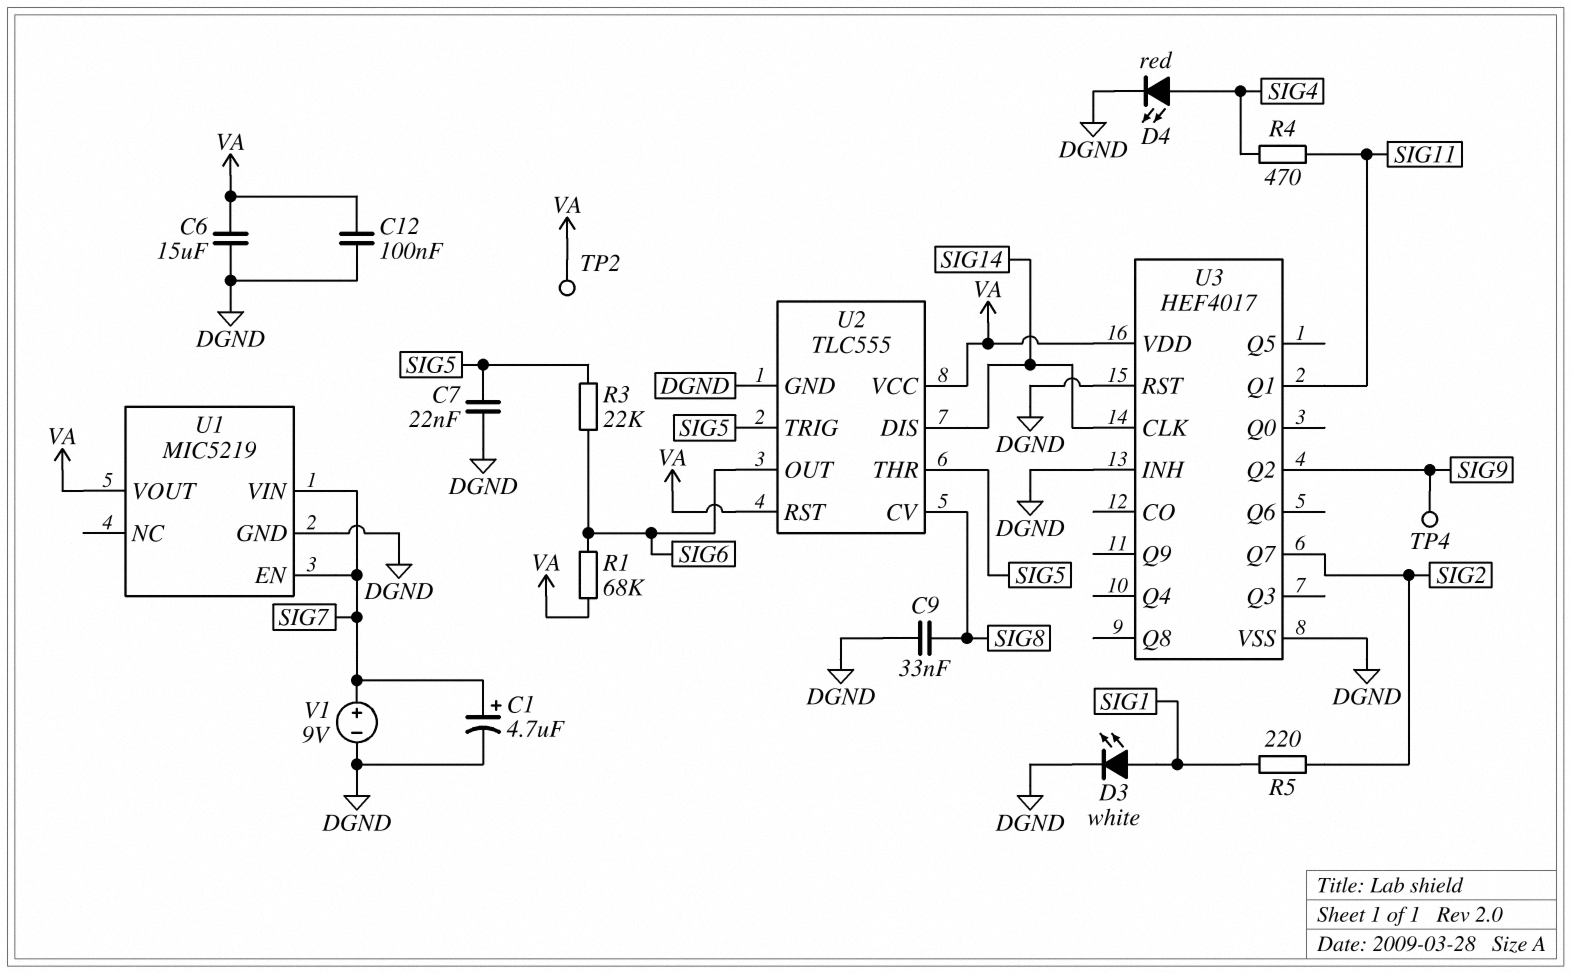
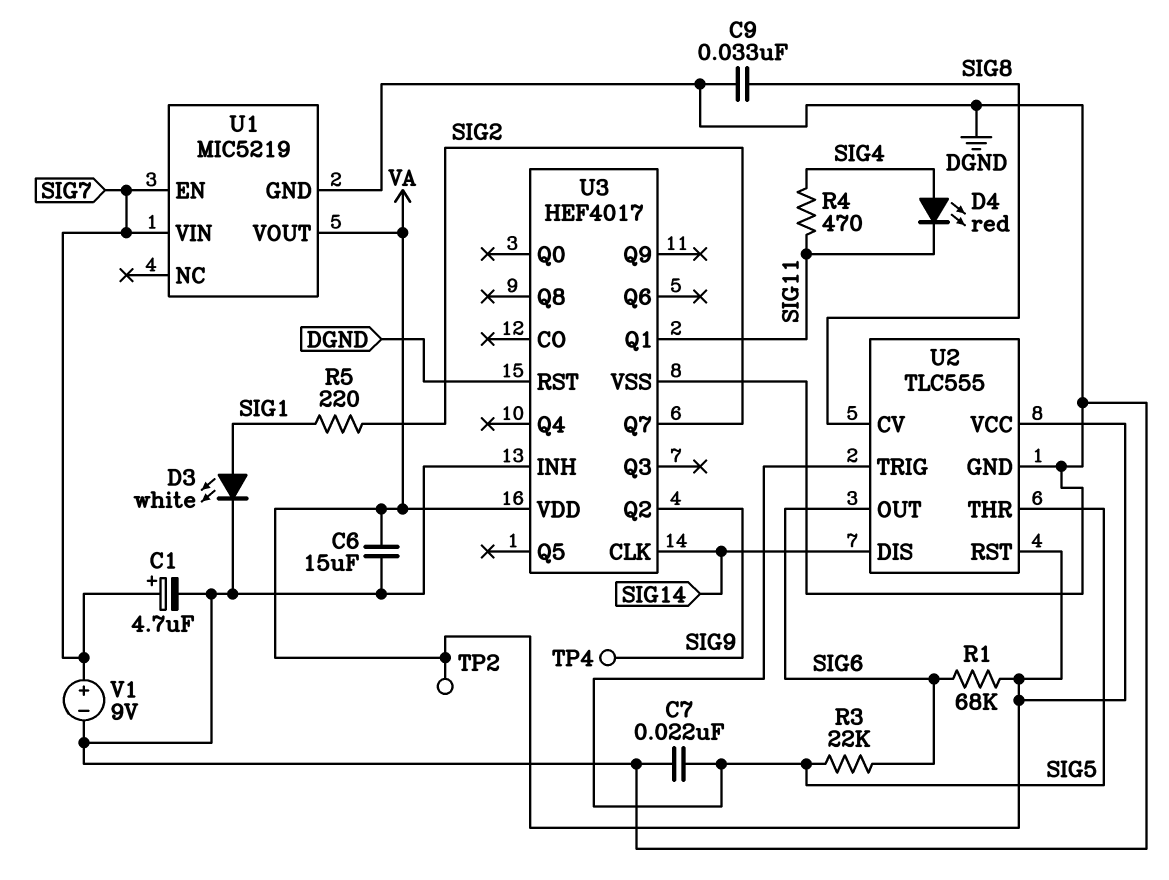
C12: 100nF (DGND, VA) -> none
D4: LED red (A SIG4, K DGND) -> LED red (A SIG4, K SIG11)

